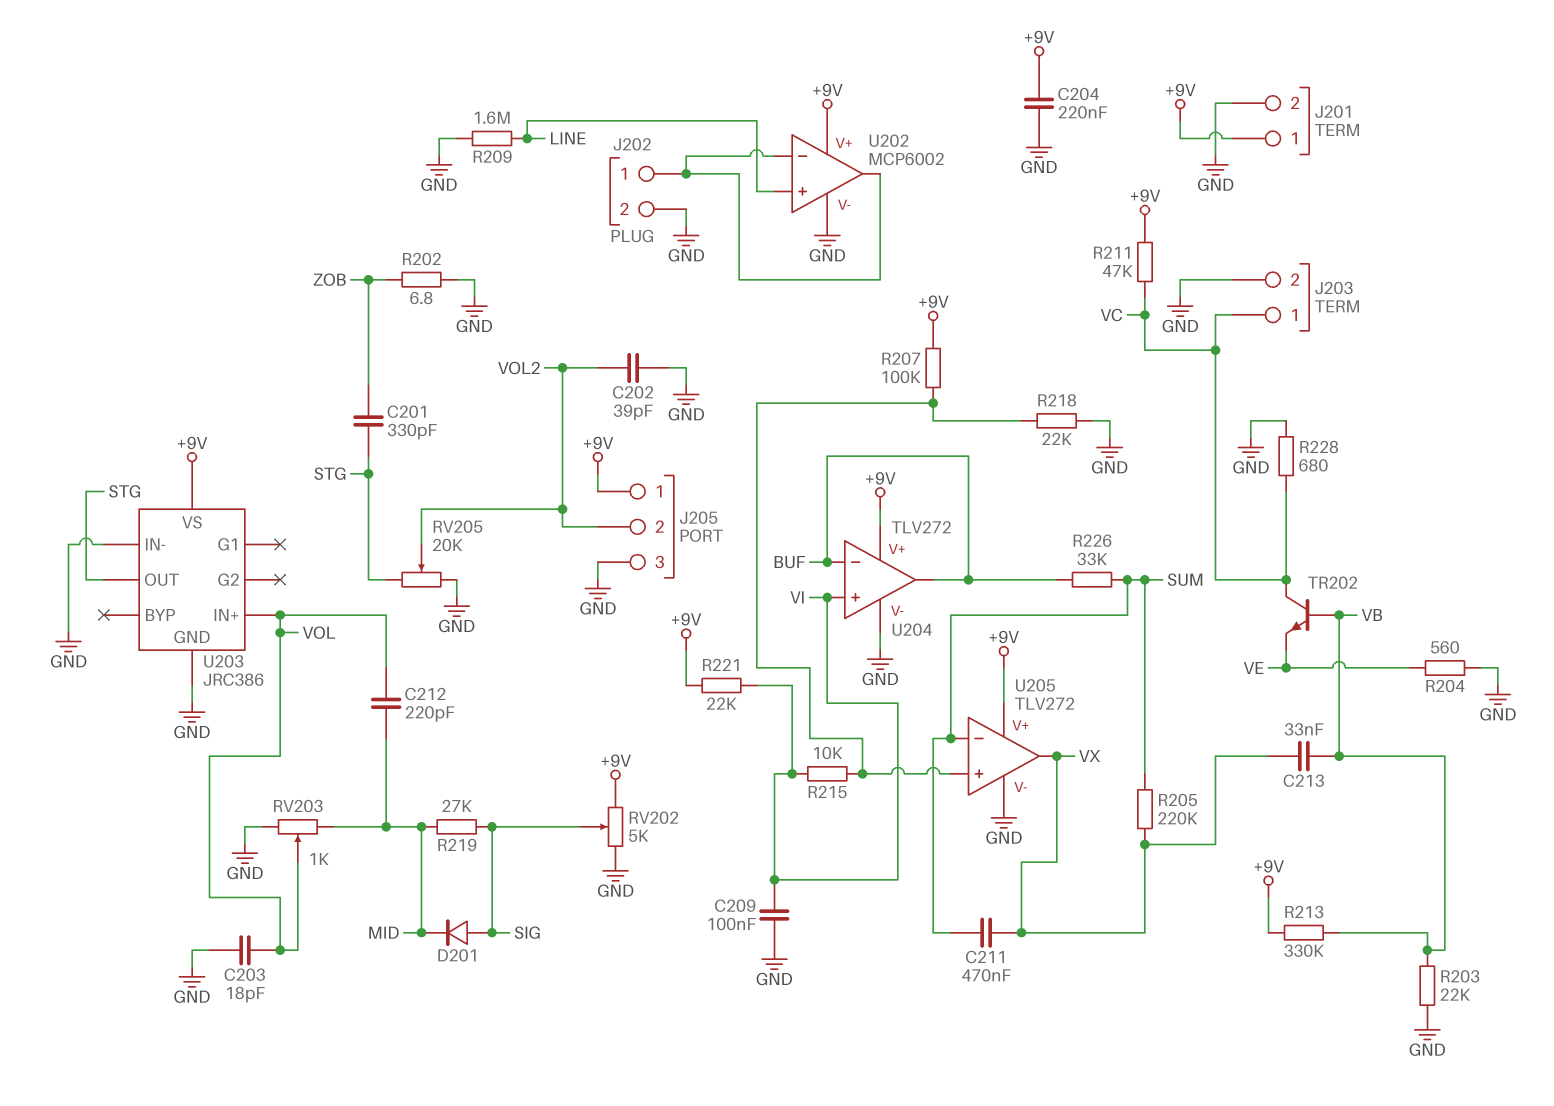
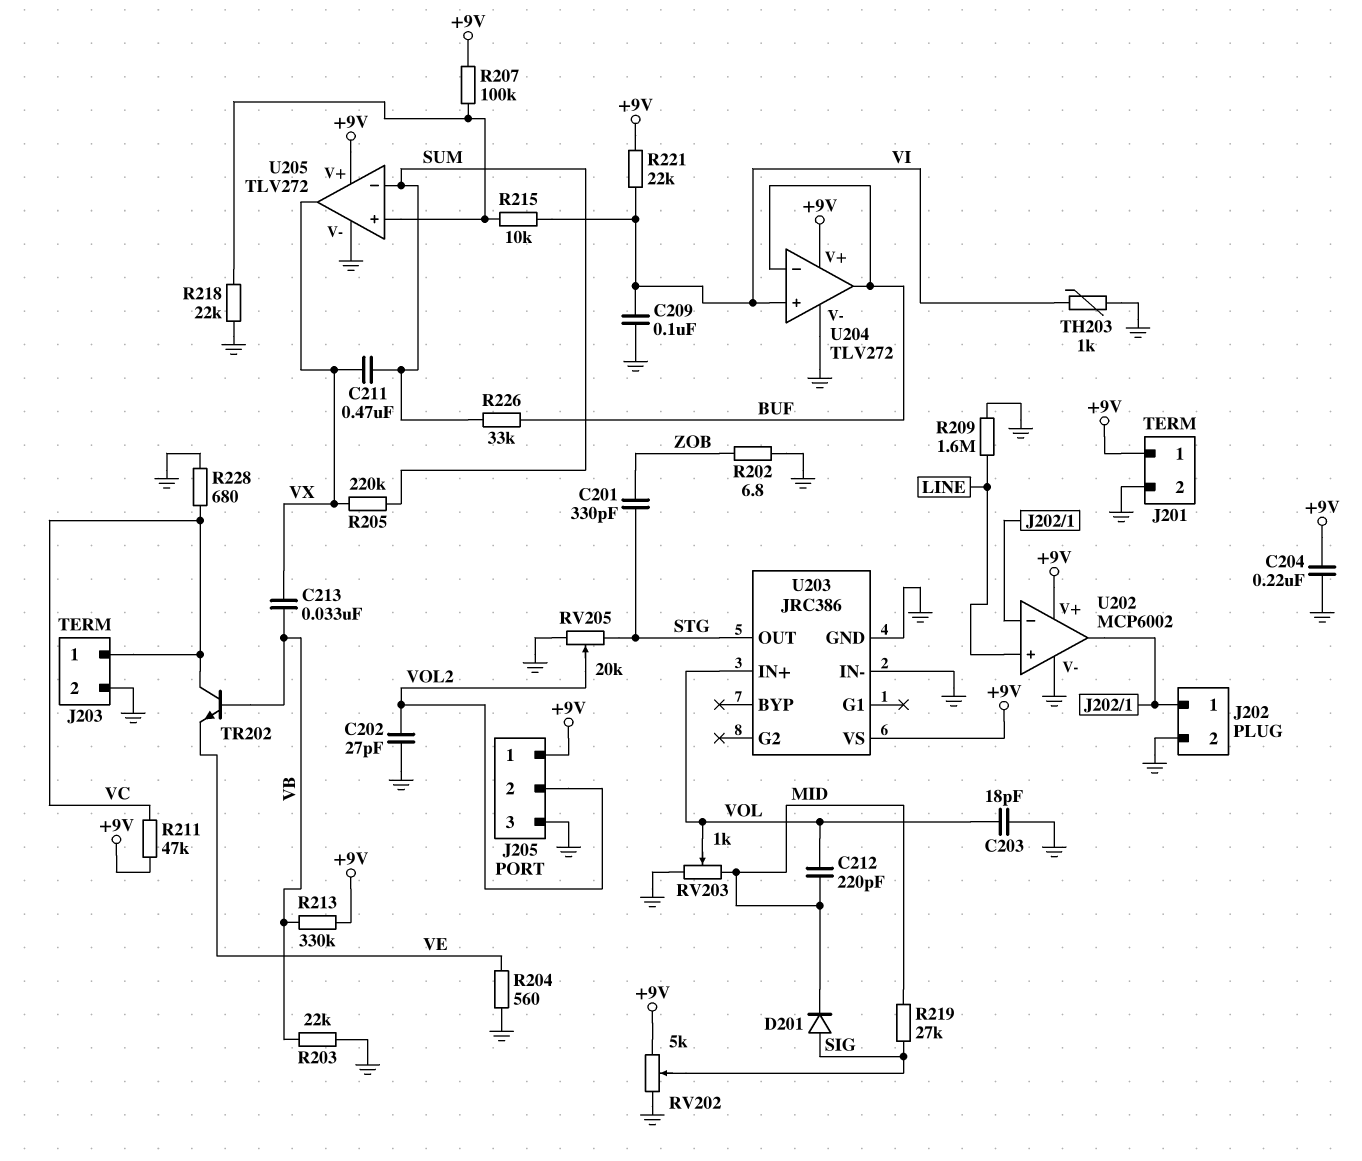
C202: 39pF (GND, VOL2) -> 27pF (GND, VOL2)
TH203: none -> 1k (GND, VI)

